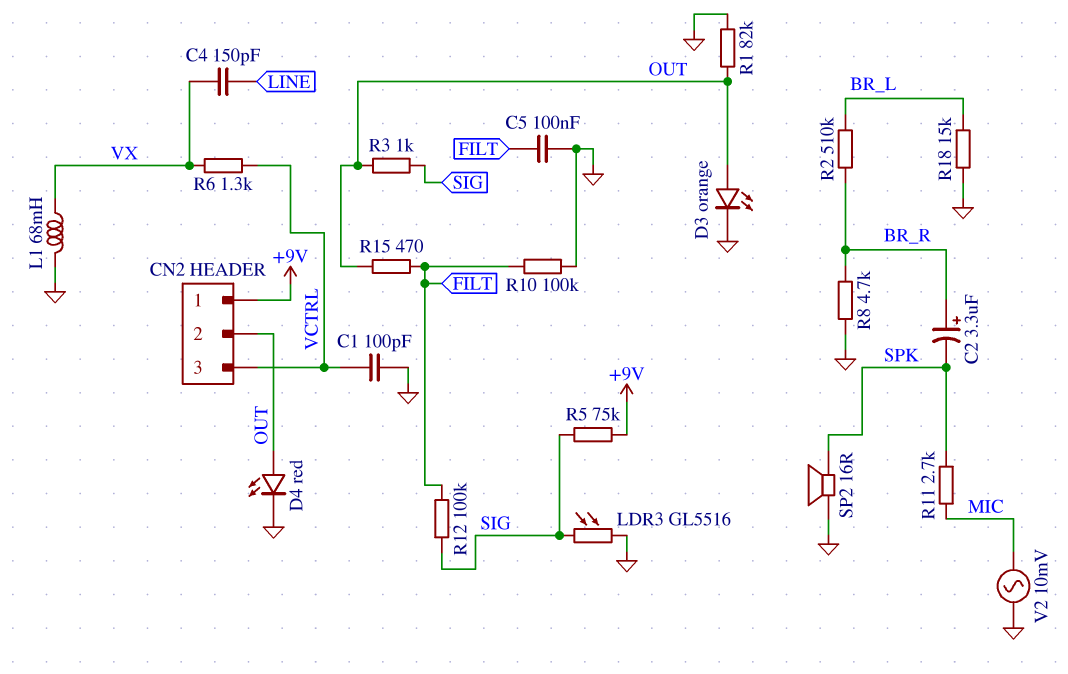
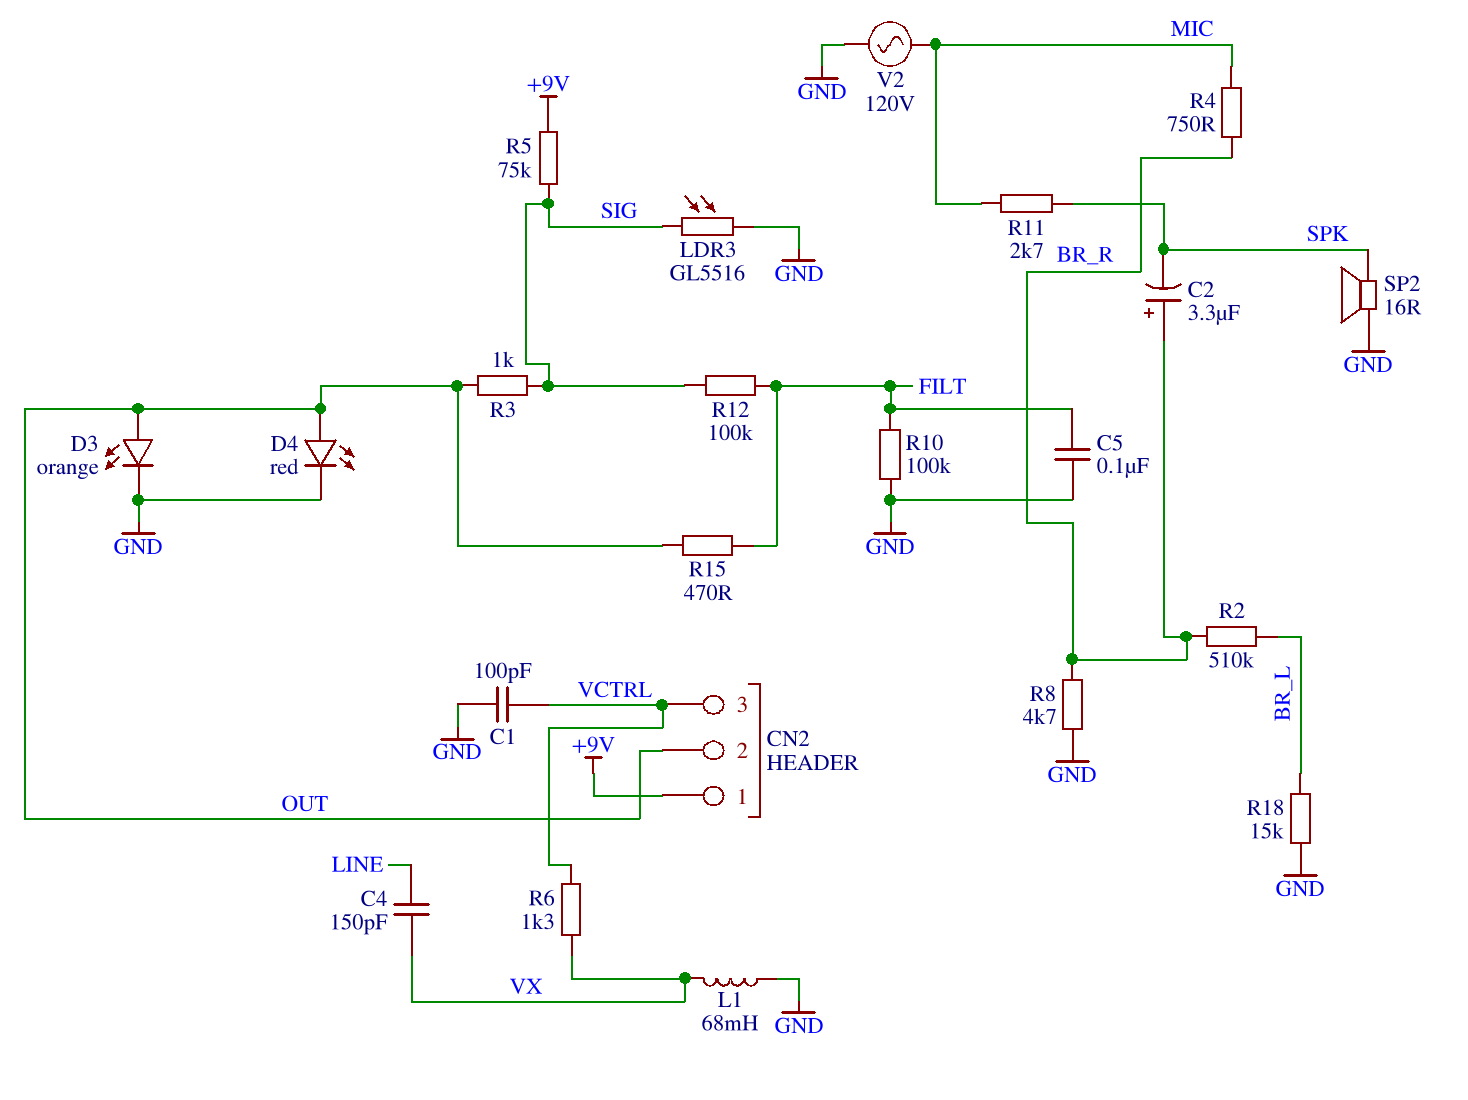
R1: 82k (GND, OUT) -> none
R4: none -> 750 (BR_R, MIC)
V2: AC 10mV (GND, MIC) -> AC 120V (GND, MIC)

